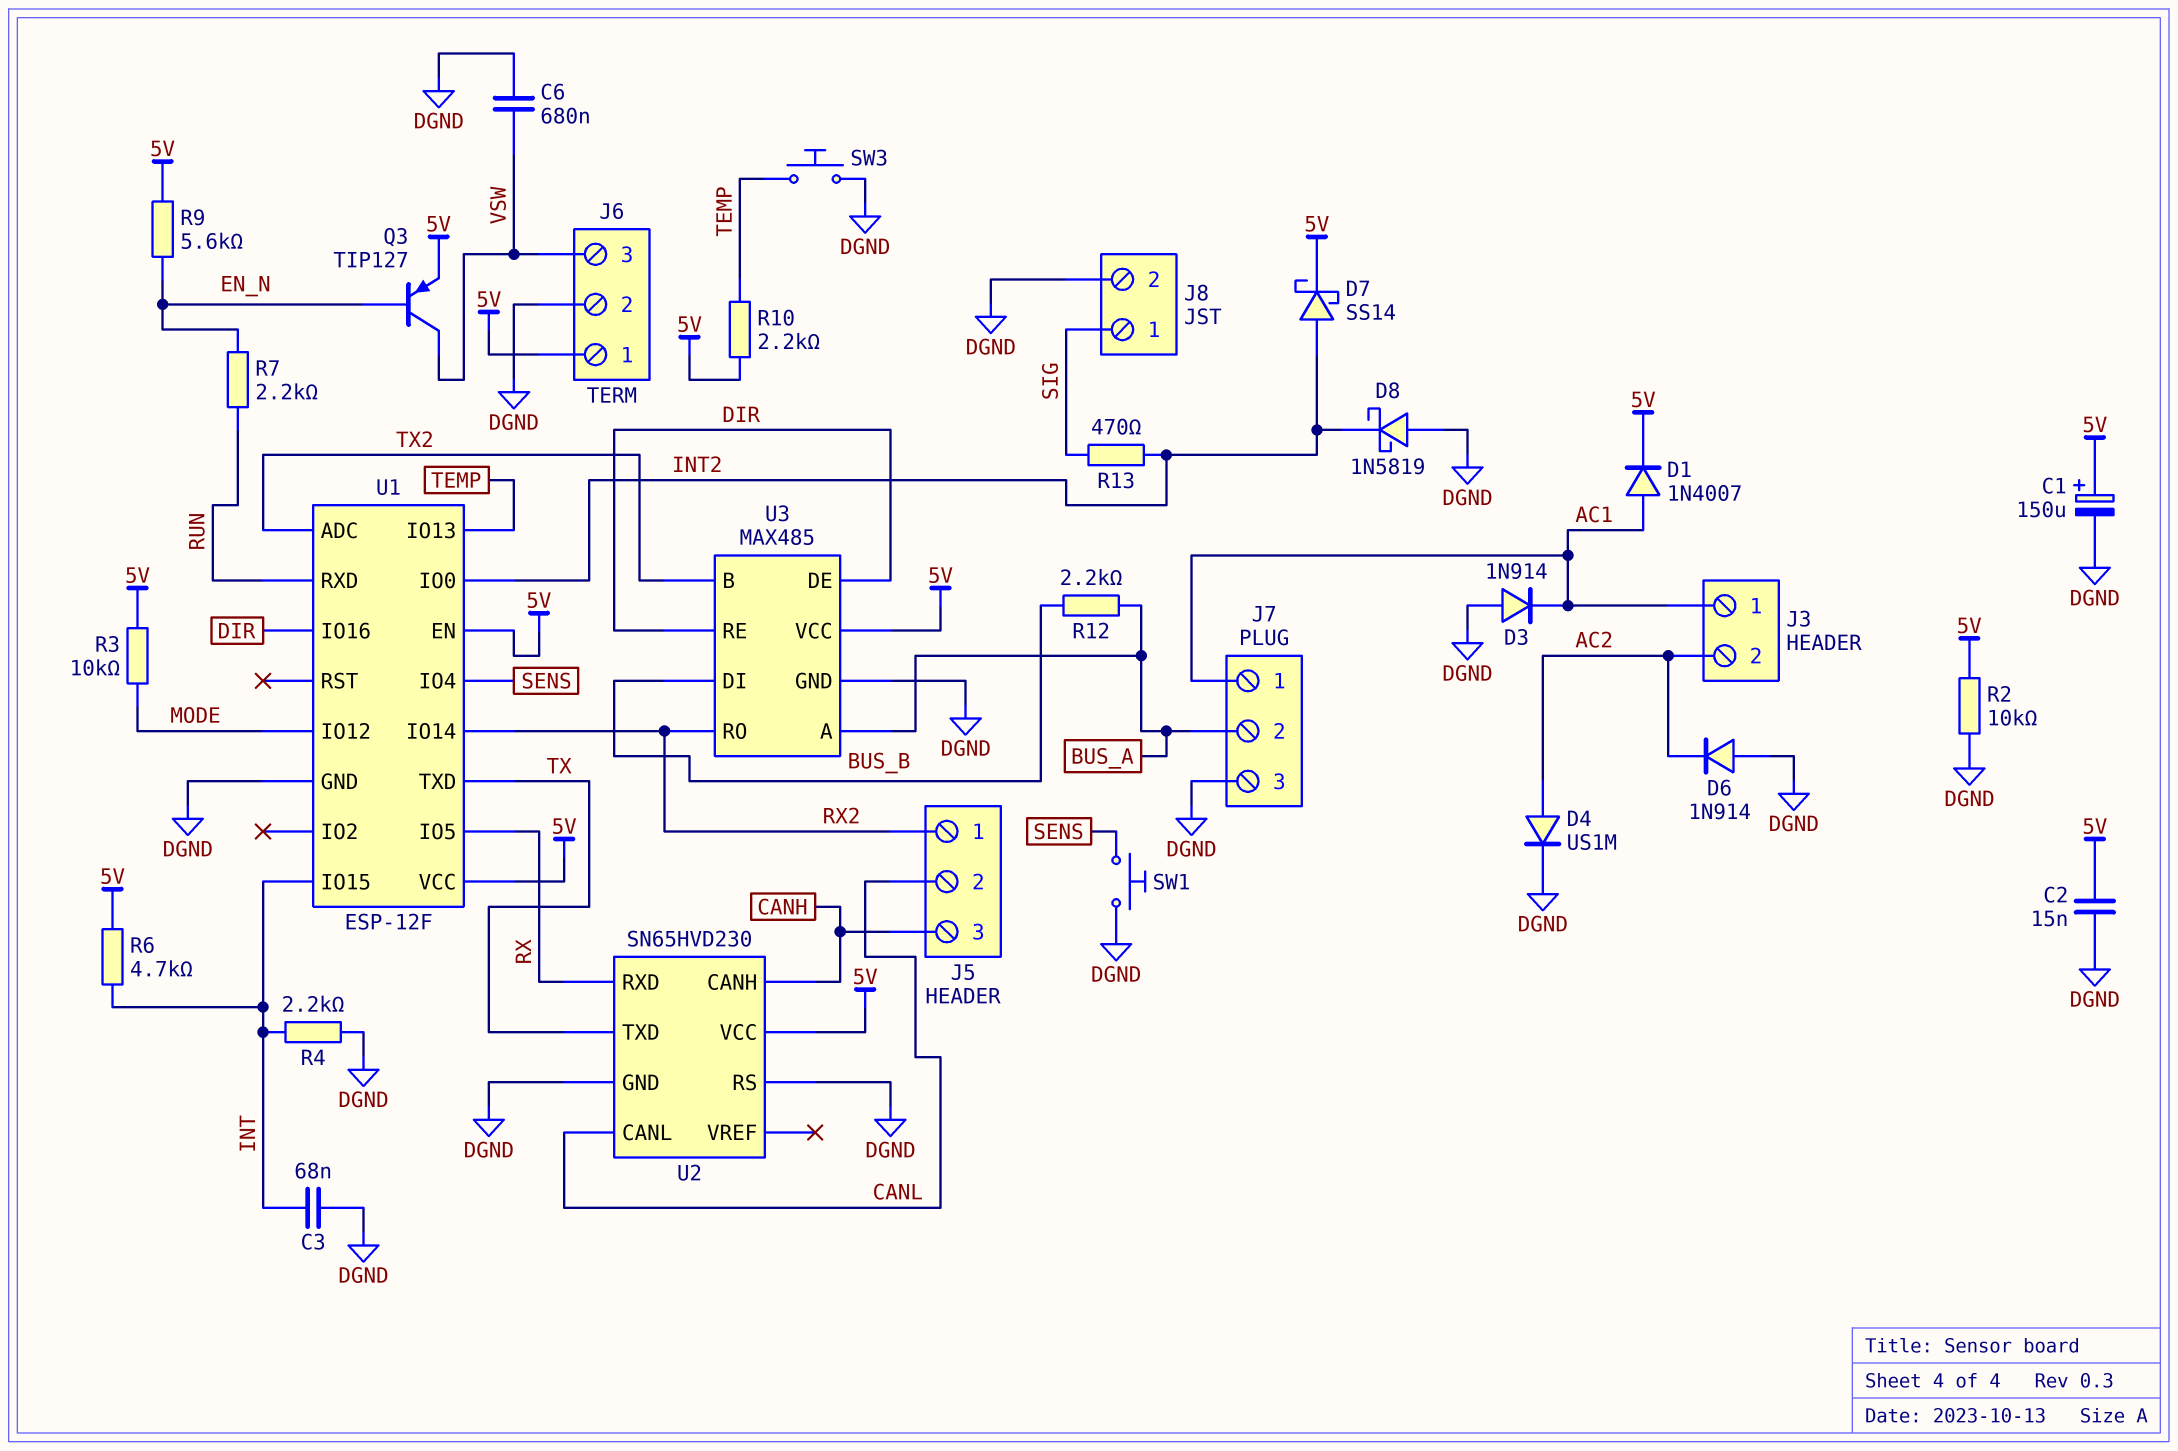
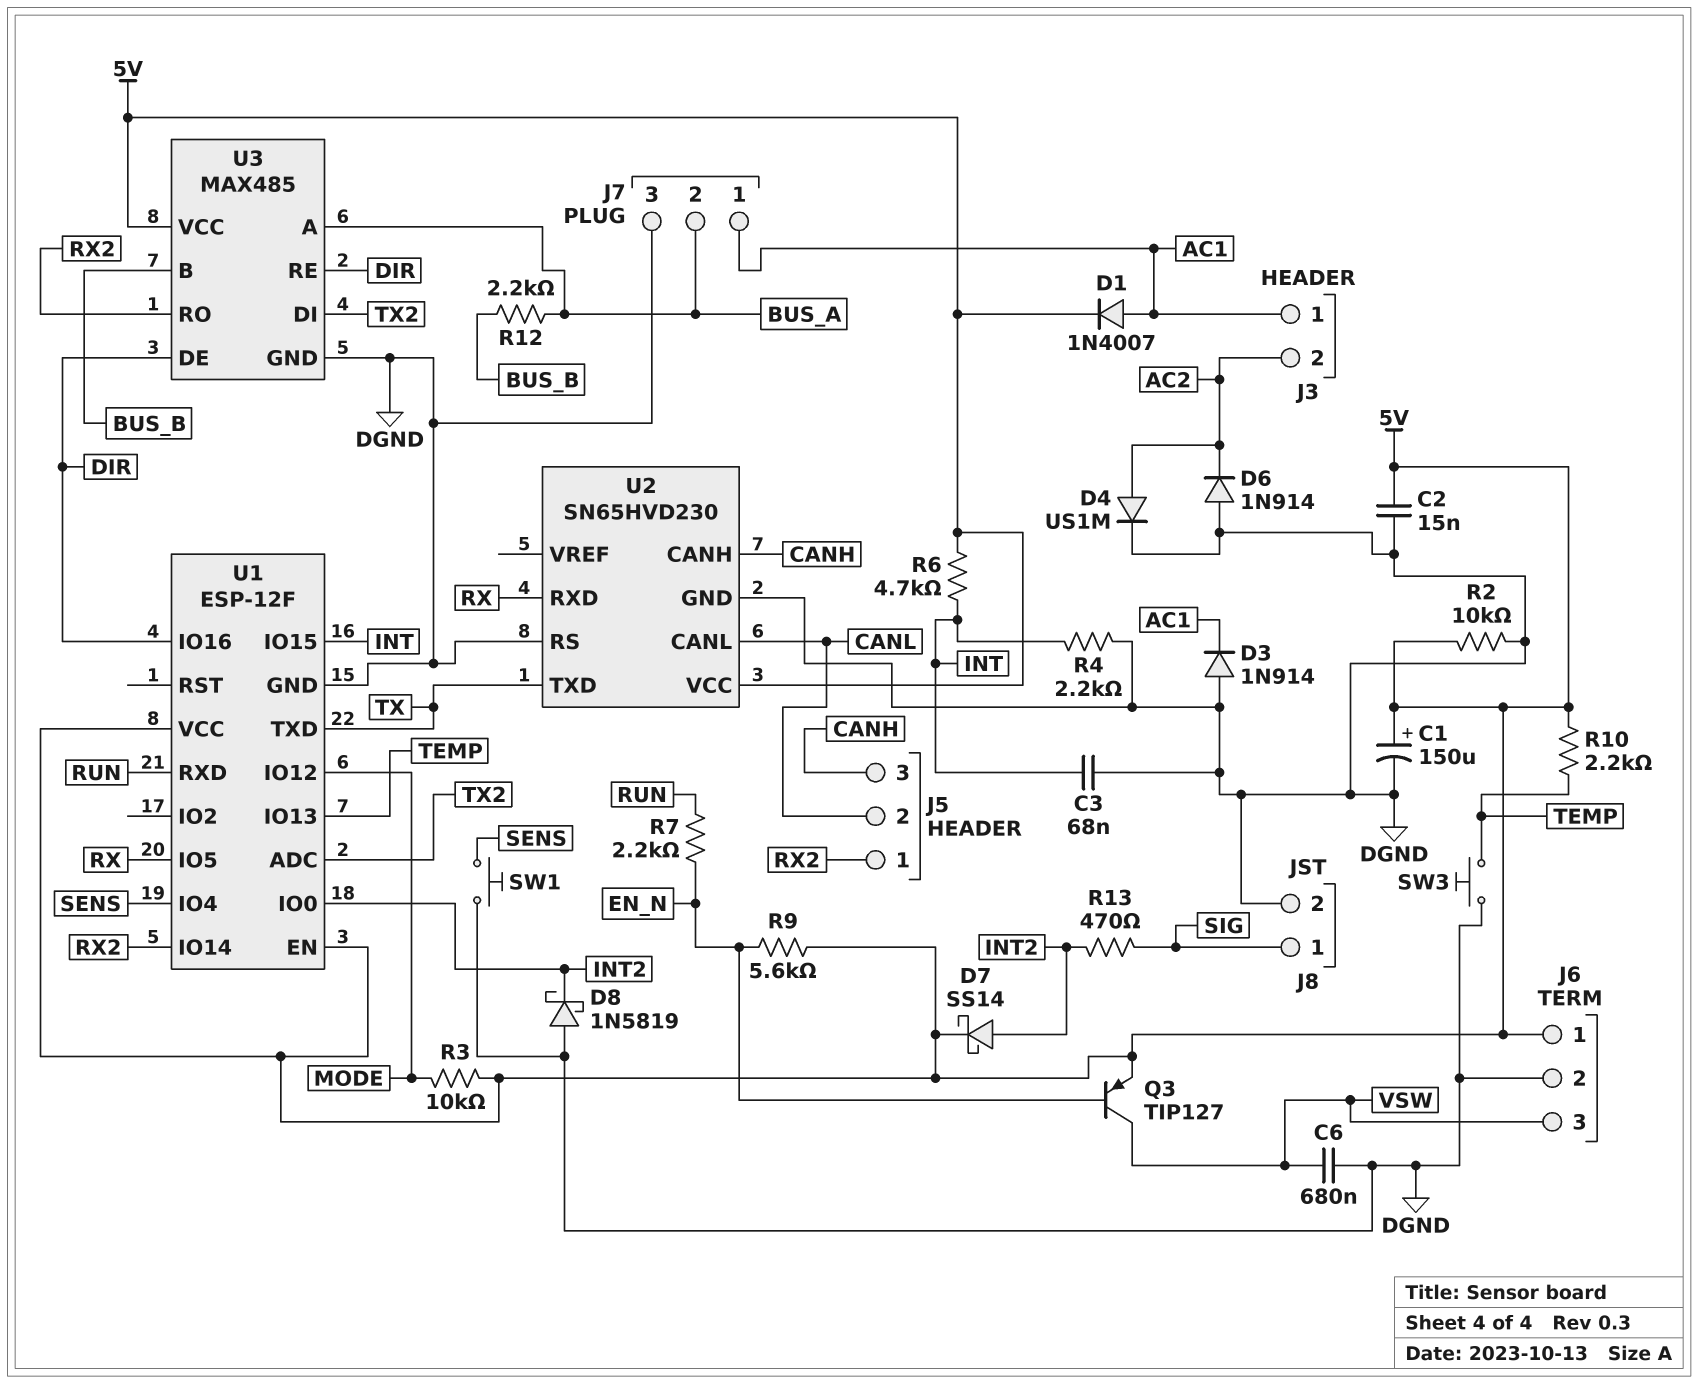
U3 pin B: TX2 -> BUS_B
U3 pin DI: BUS_B -> TX2

